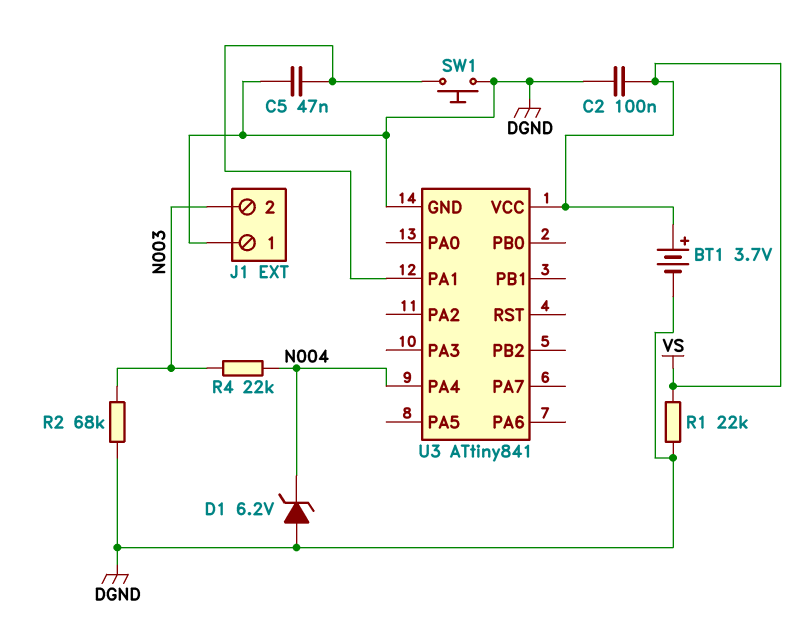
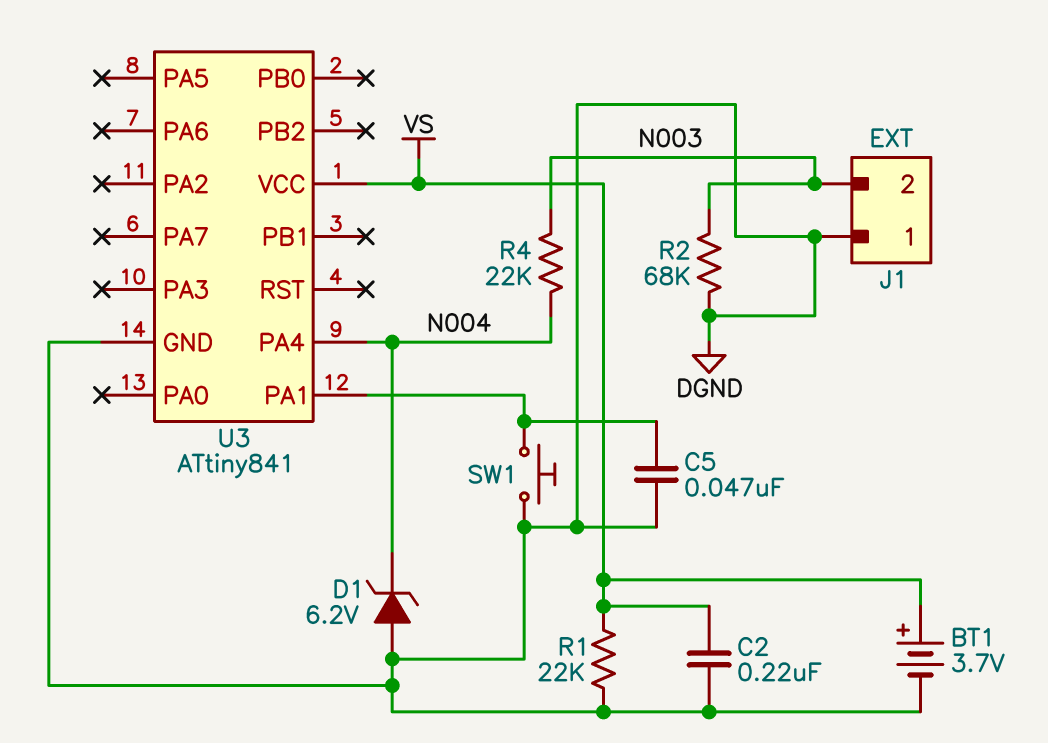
C2: 100nF (DGND, VS) -> 220nF (DGND, VS)

